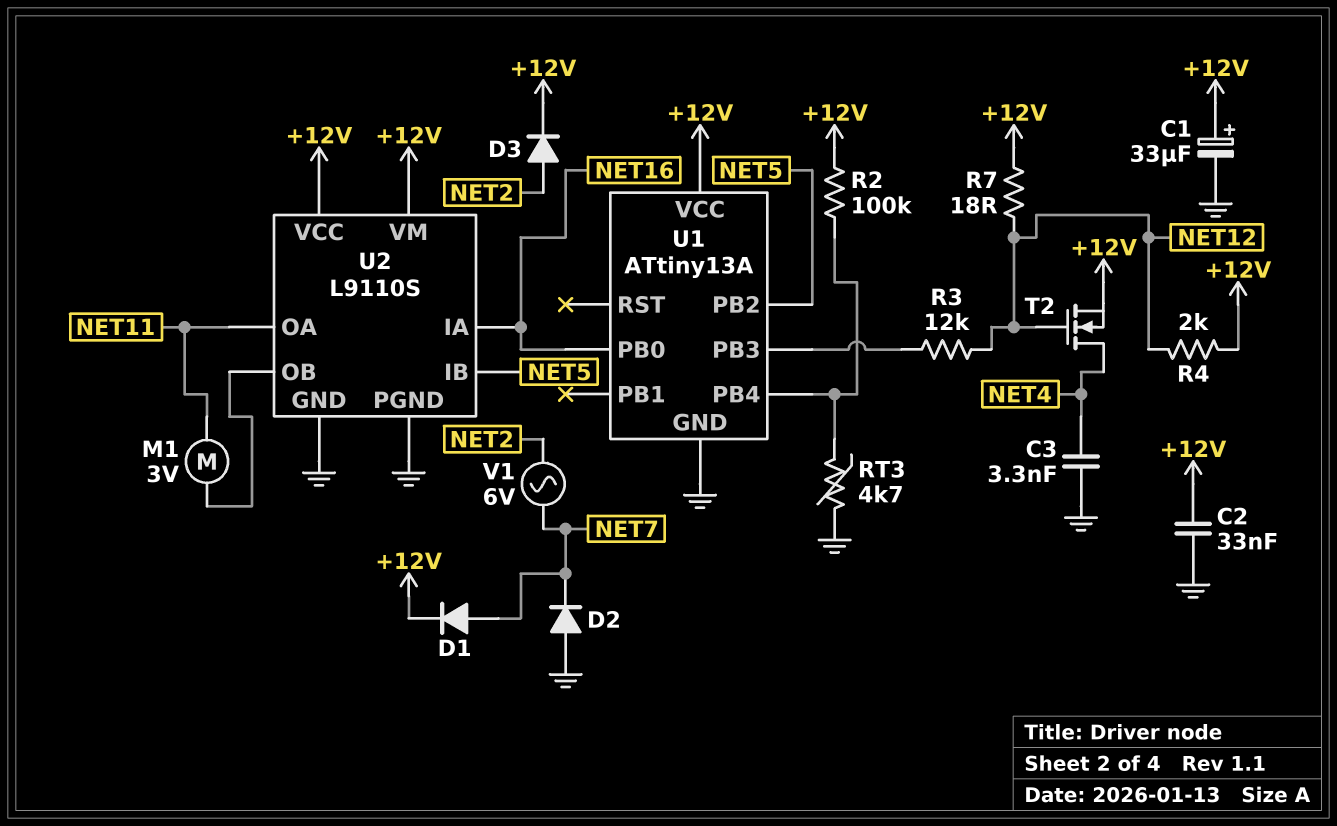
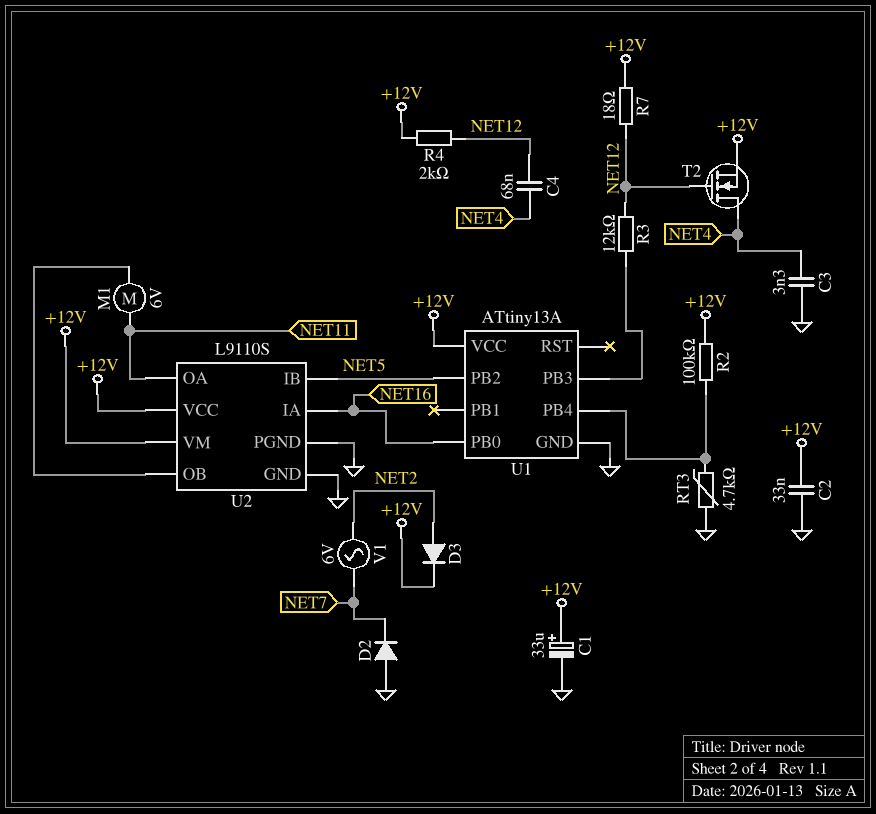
C4: none -> 68nF (NET4, NET12)
D1: diode (A NET7, K +12V) -> none
M1: motor 3V (NET11, U2/OB) -> motor 6V (NET11, U2/OB)

